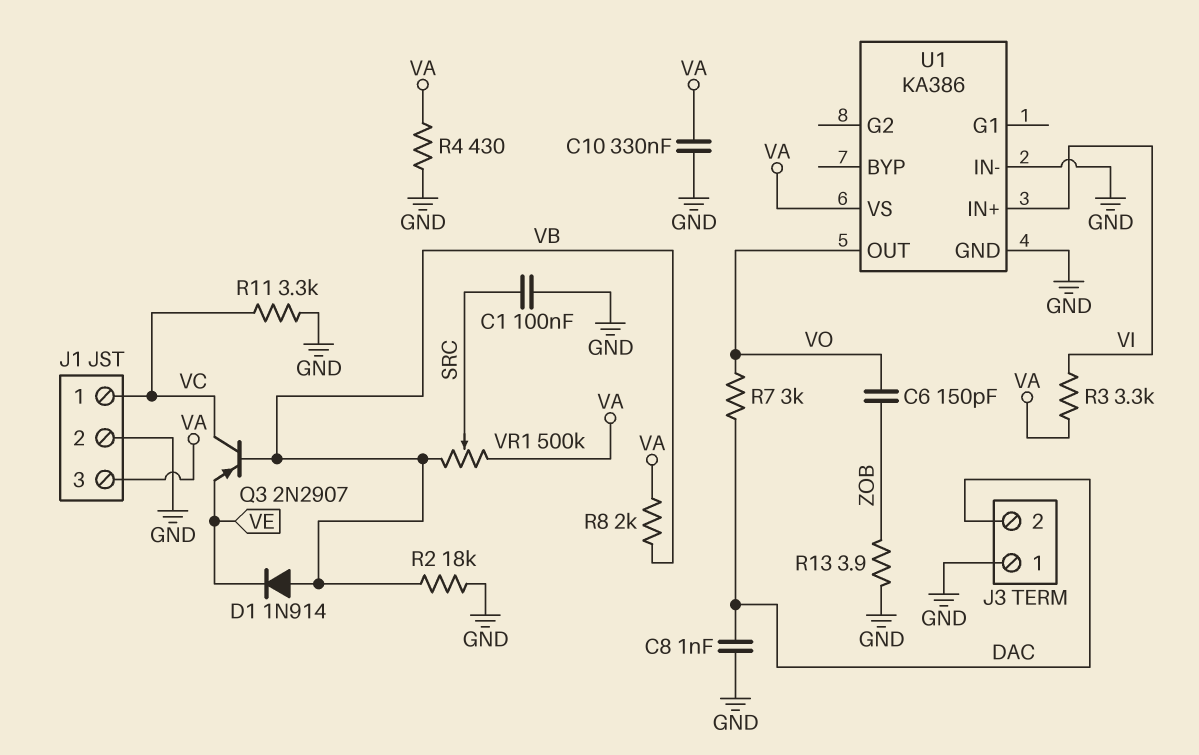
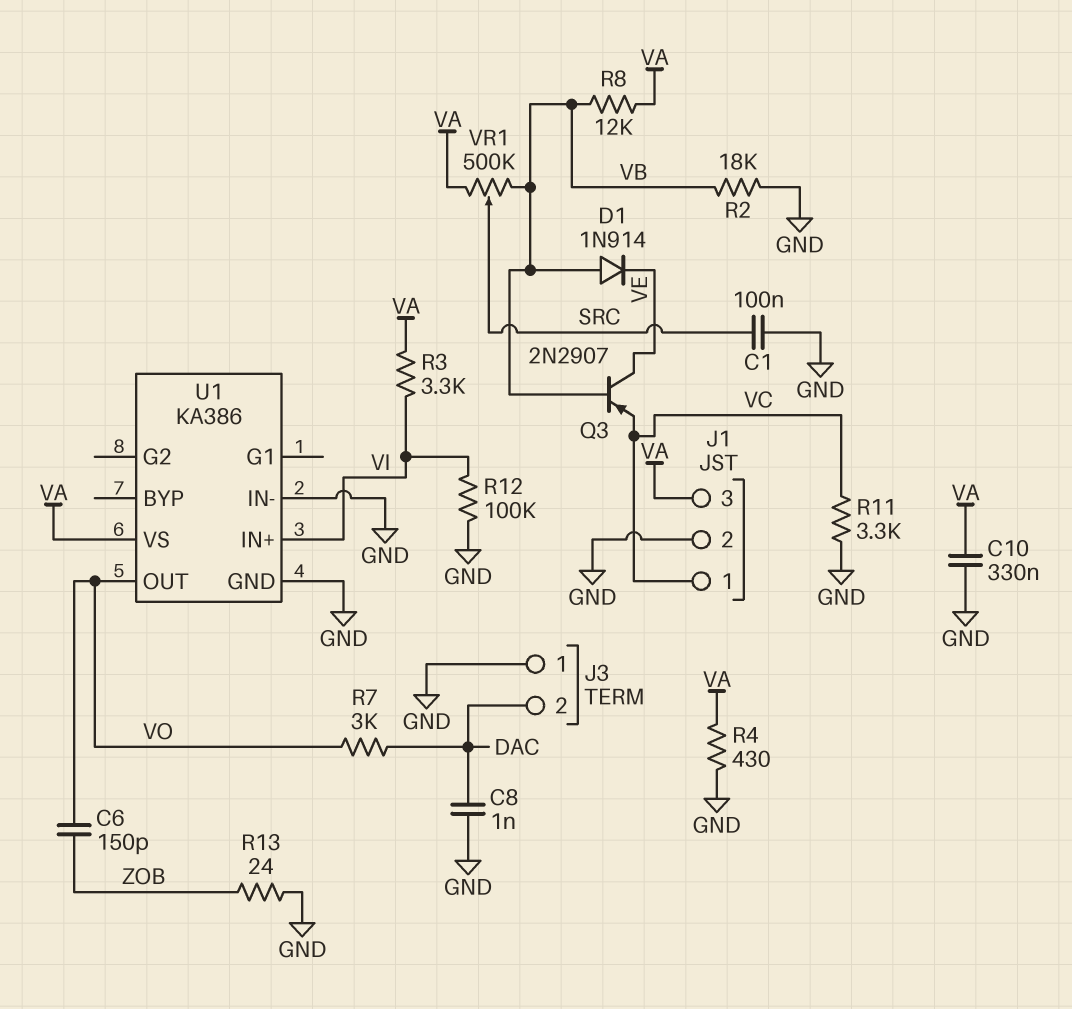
Q3: PNP 2N2907 (B VB, C VC, E VE) -> PNP 2N2907 (B VB, C VE, E VC)
R8: 2k (VA, VB) -> 12k (VA, VB)
R12: none -> 100k (GND, VI)
R13: 3.9 (GND, ZOB) -> 24 (GND, ZOB)

